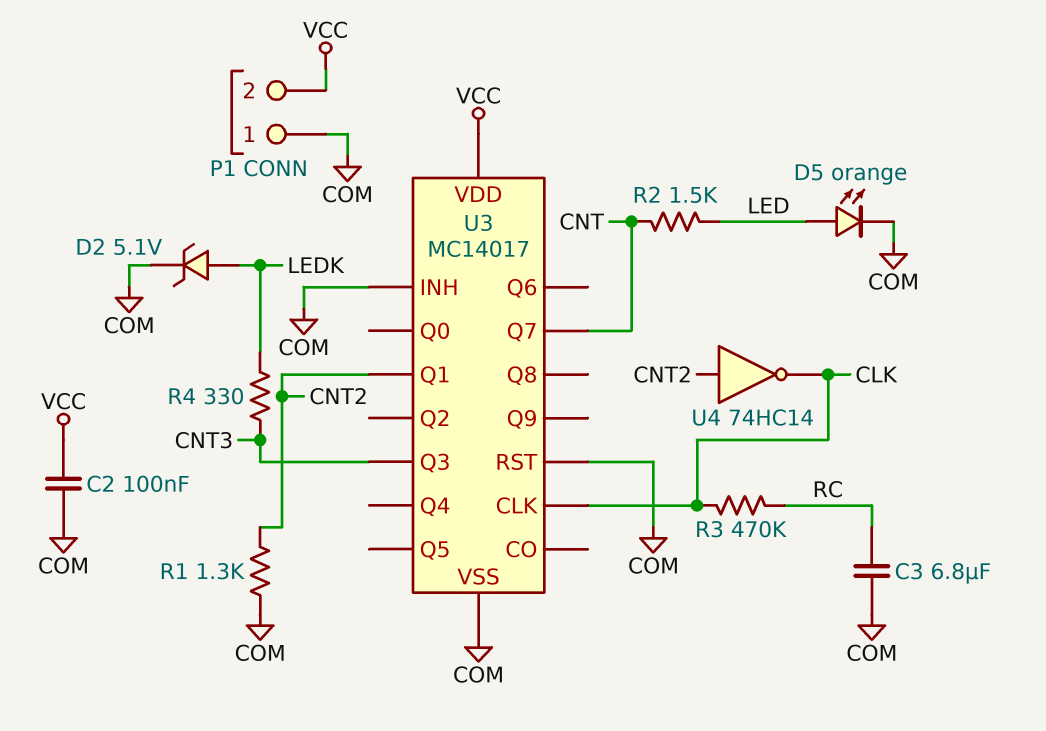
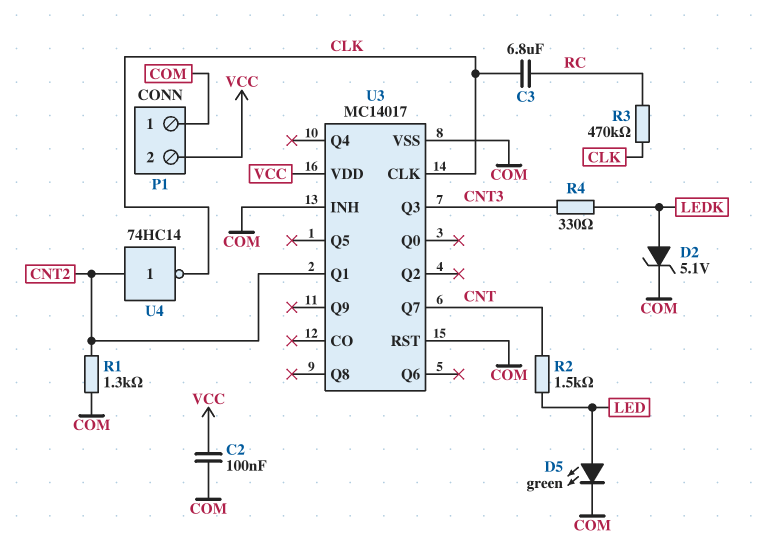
C3: 6.8uF (COM, RC) -> 6.8uF (CLK, RC)
D5: LED orange (A LED, K COM) -> LED green (A LED, K COM)

